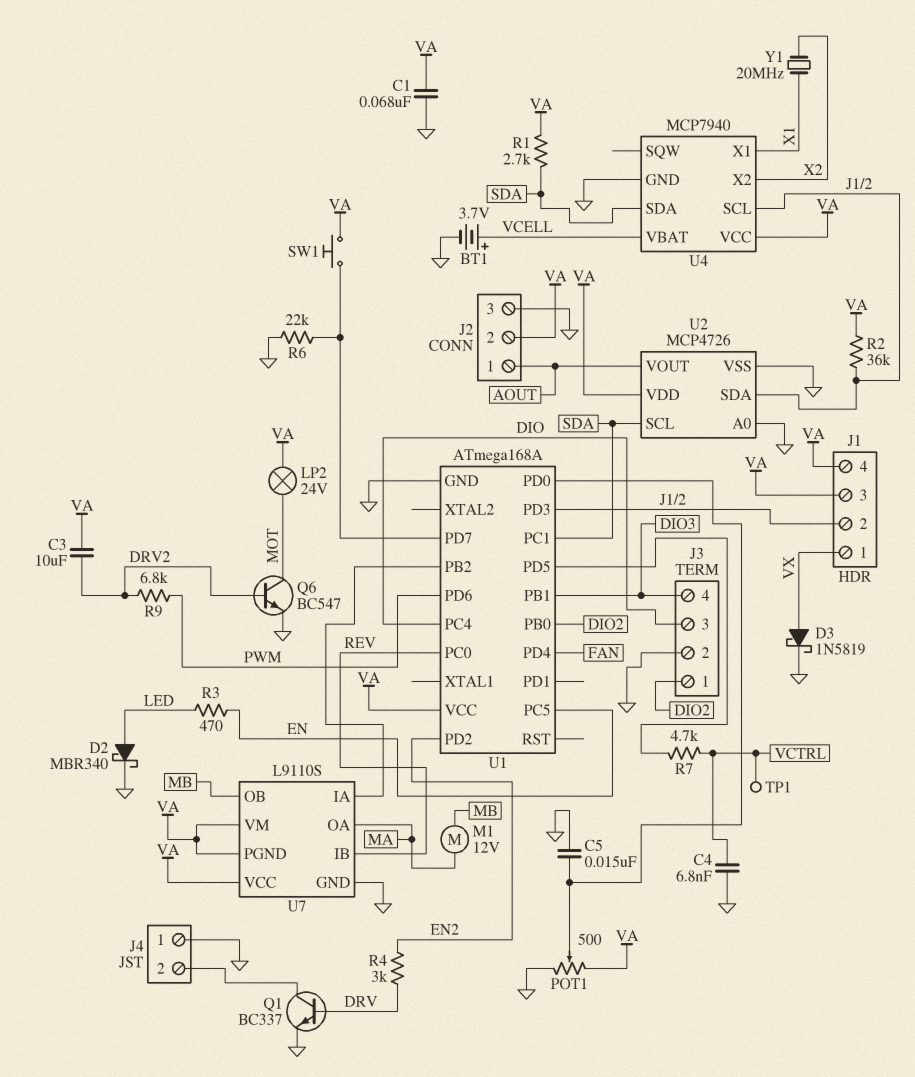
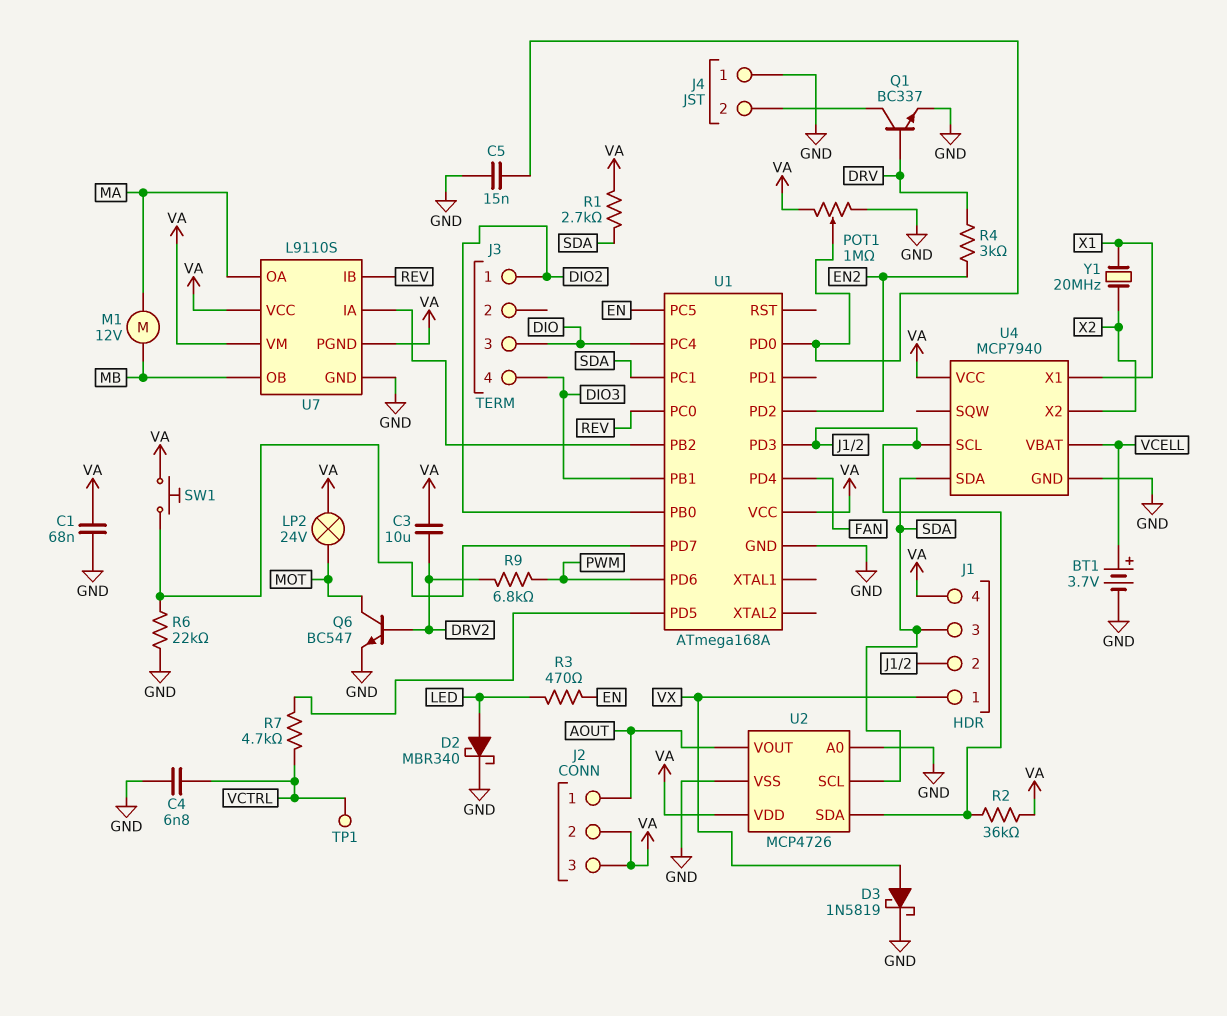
J1 pin 3: VA -> SDA
J2 pin 3: GND -> VA
J3 pin 2: GND -> none
POT1: 500 (GND, VA, wiper U1/PD0) -> 1M (GND, VA, wiper U1/PD0)

